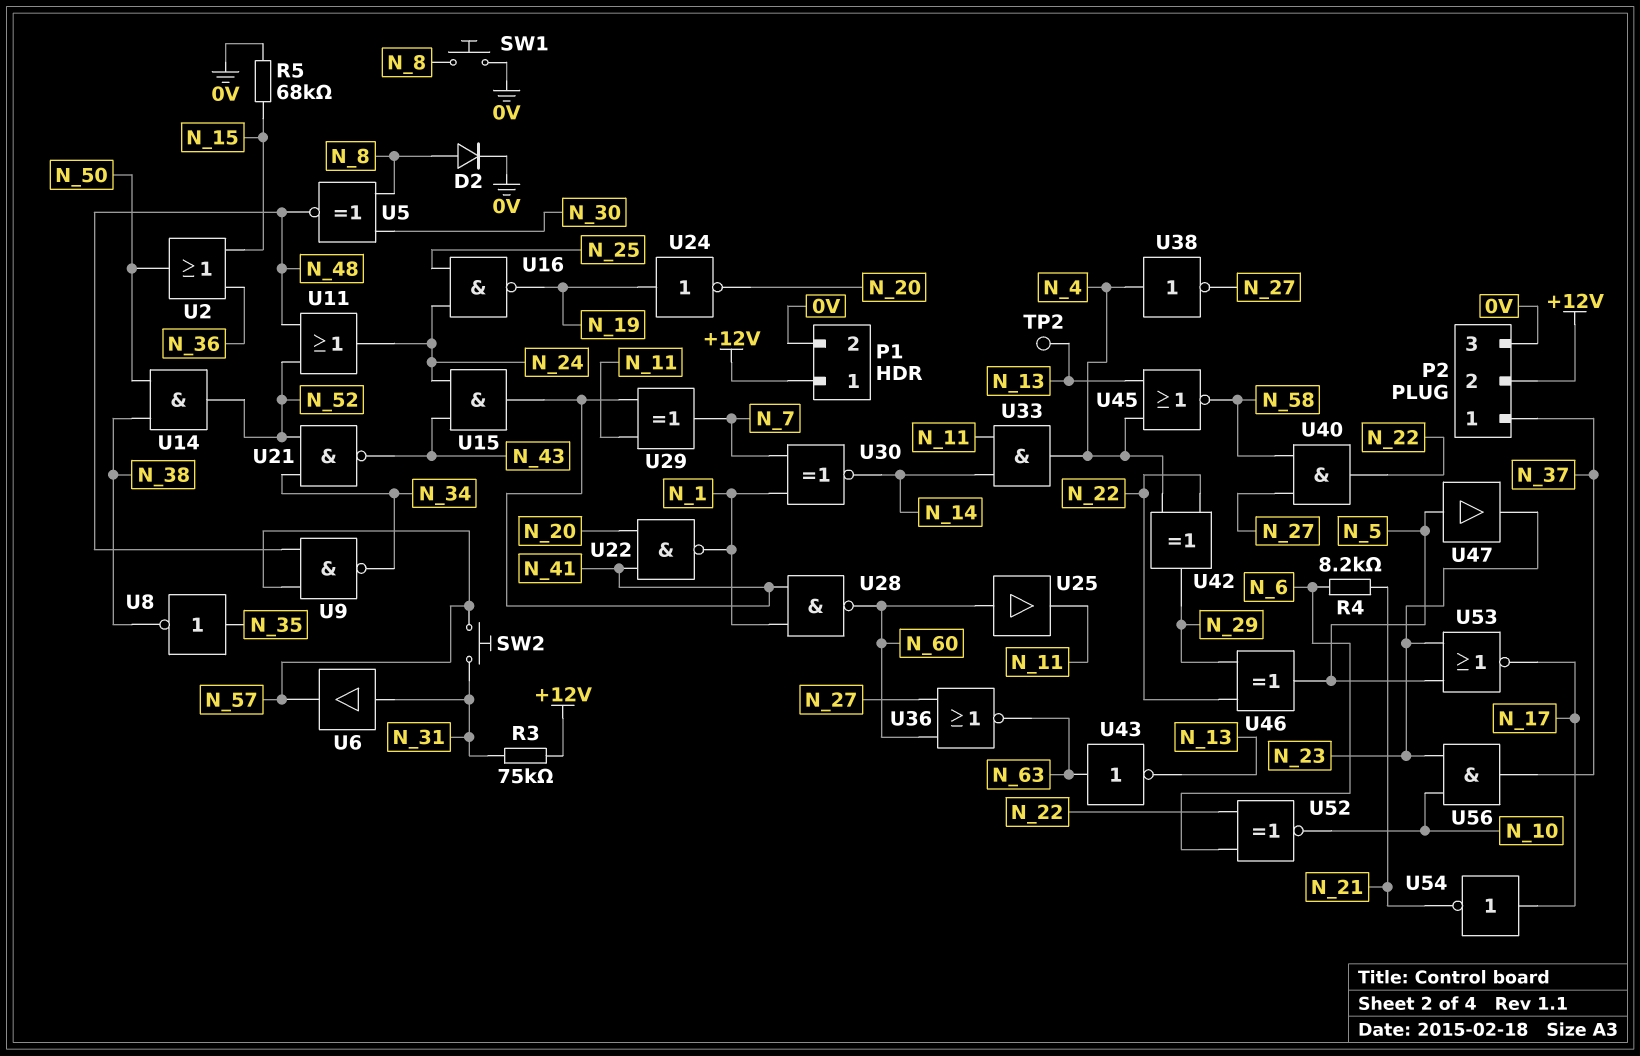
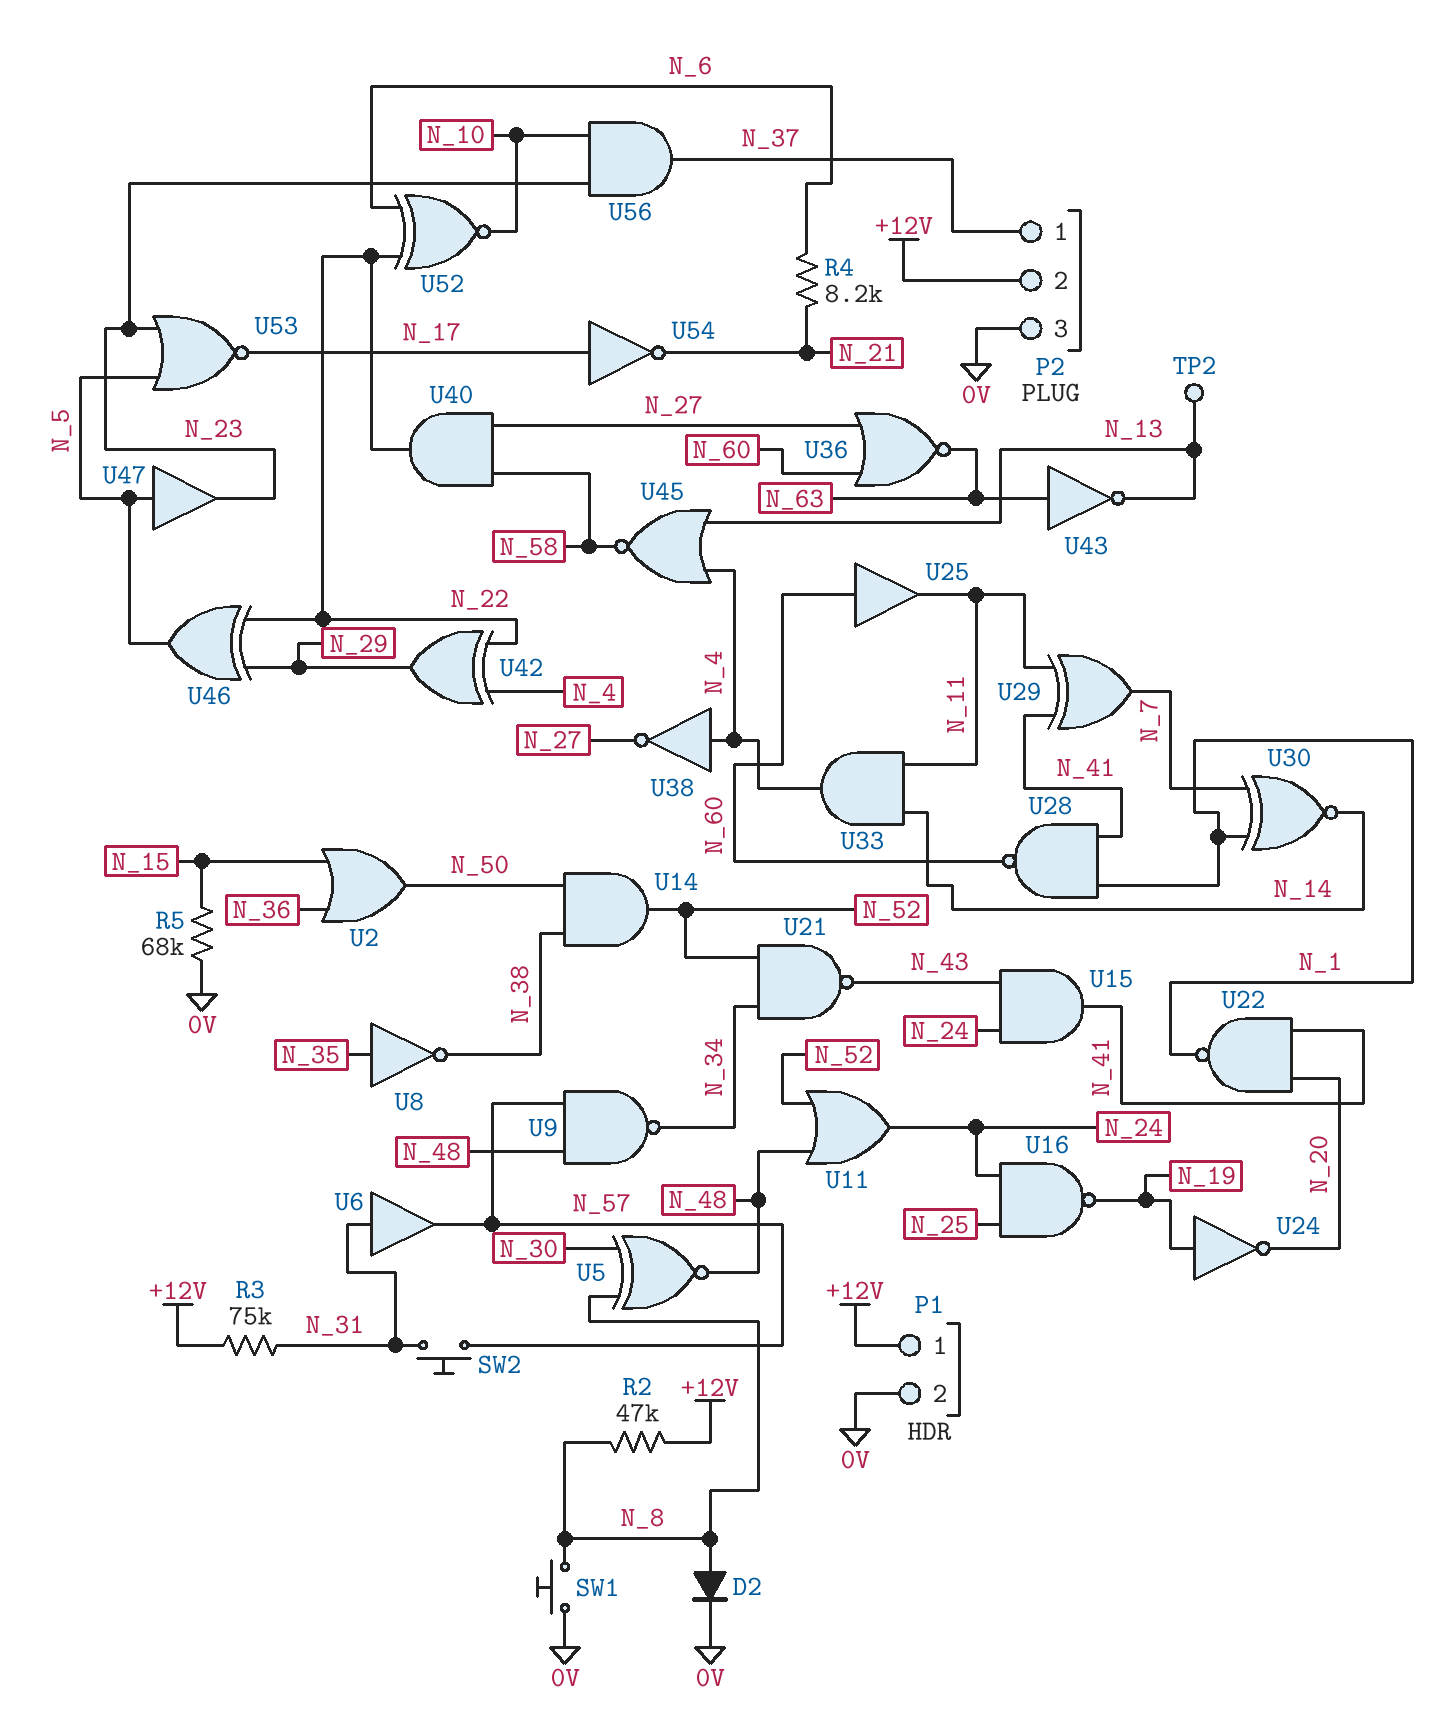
R2: none -> 47k (+12V, N_8)

